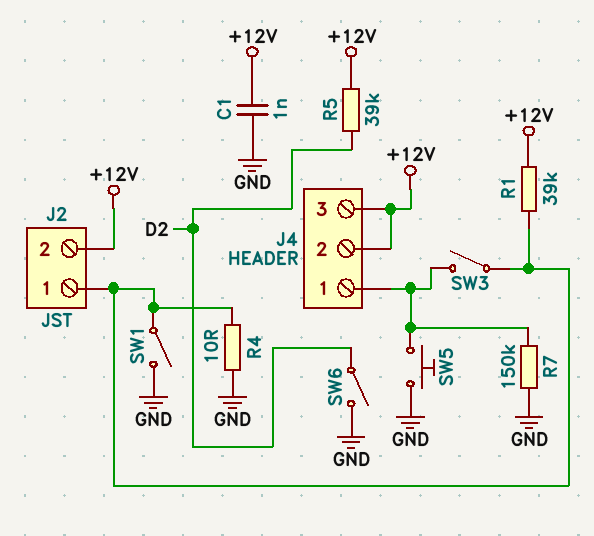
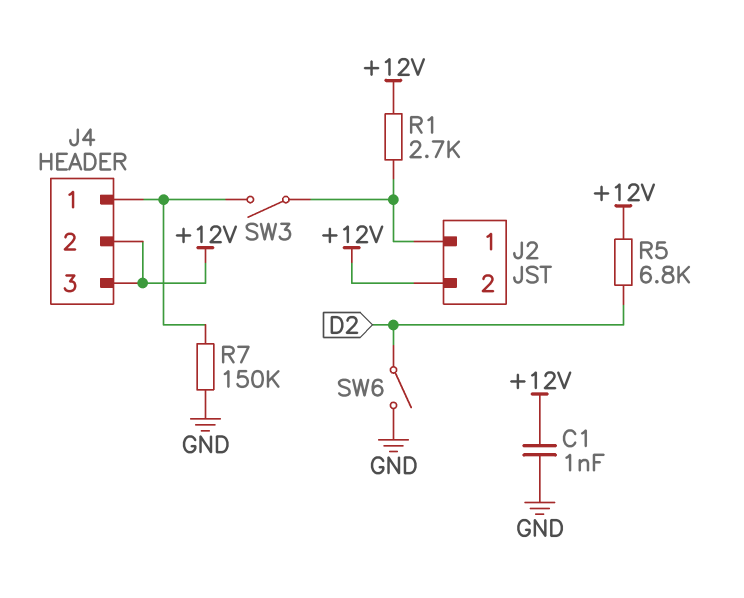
R1: 39k (+12V, J2/1) -> 2.7k (+12V, J2/1)
R4: 10 (GND, J2/1) -> none
R5: 39k (+12V, D2) -> 6.8k (+12V, D2)
SW1: switch (GND, J2/1) -> none
SW5: button (GND, J4/1) -> none

